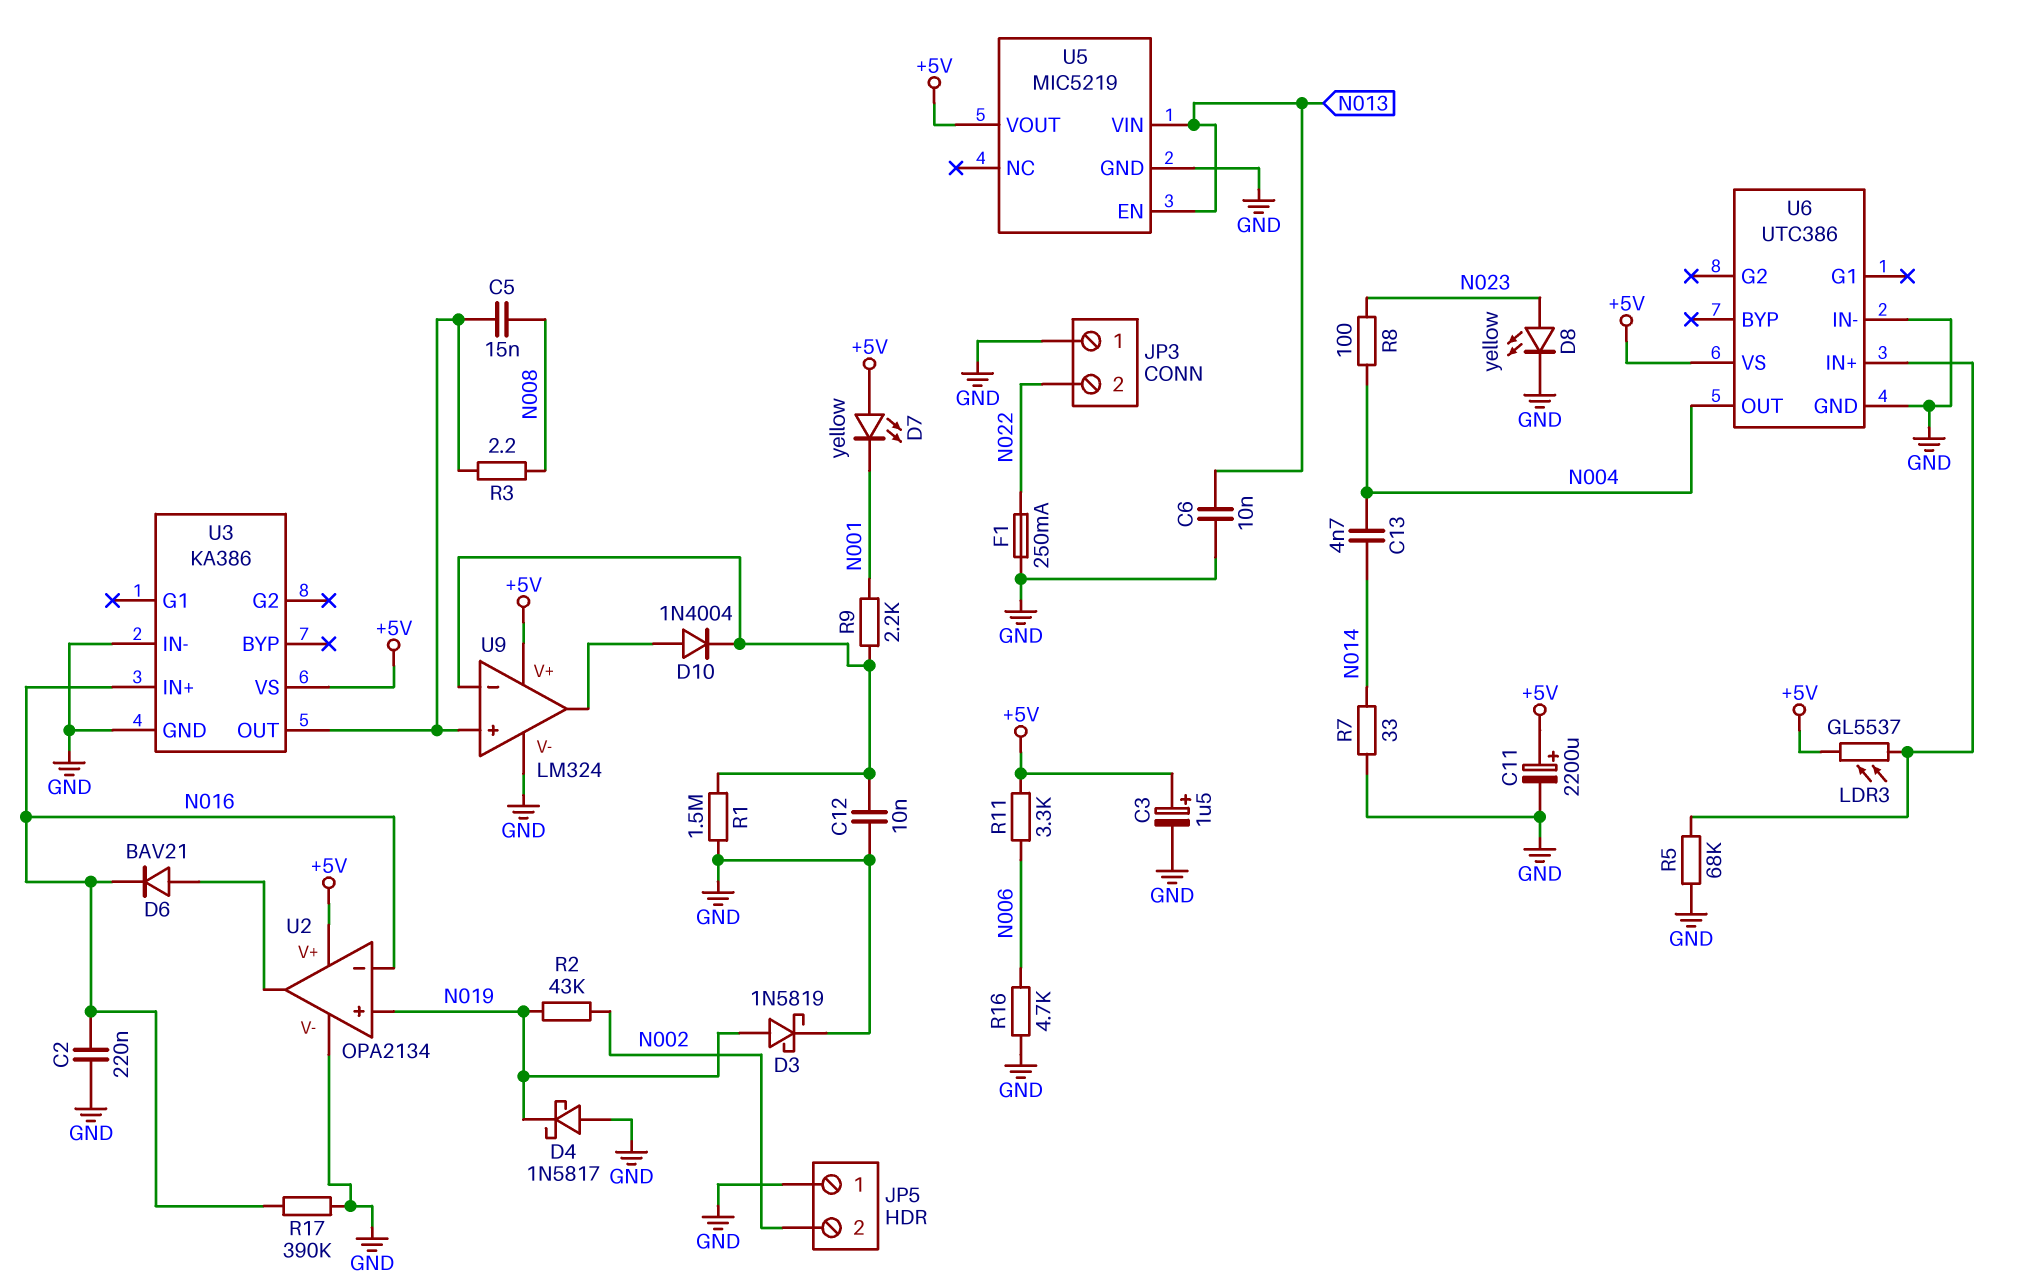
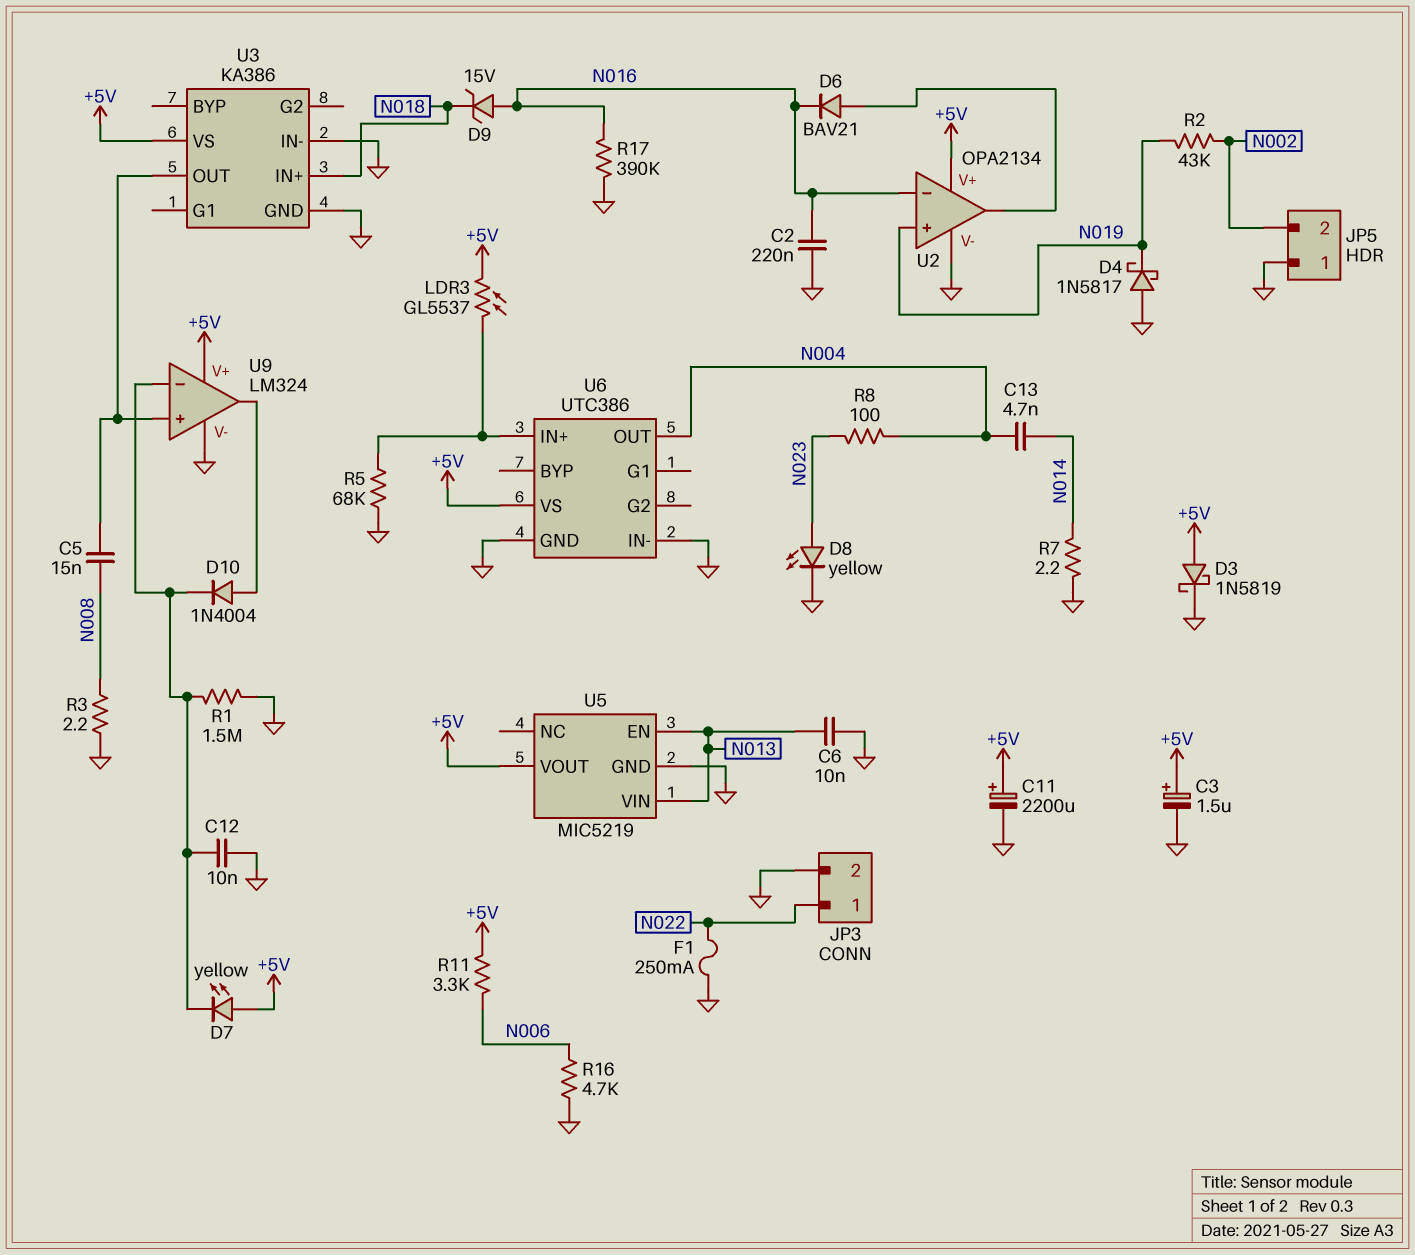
D3: schottky 1N5819 (A N019, K GND) -> schottky 1N5819 (A +5V, K GND)
D7: LED yellow (A +5V, K N001) -> LED yellow (A +5V, K U9/in-)
D9: none -> zener 15V (A N016, K N018)
JP3 pin 1: GND -> N022
JP3 pin 2: N022 -> GND
R3: 2.2 (N008, U3/OUT) -> 2.2 (GND, N008)
R7: 33 (GND, N014) -> 2.2 (GND, N014)
R9: 2.2k (N001, U9/in-) -> none
U3 pin IN+: N016 -> N018

